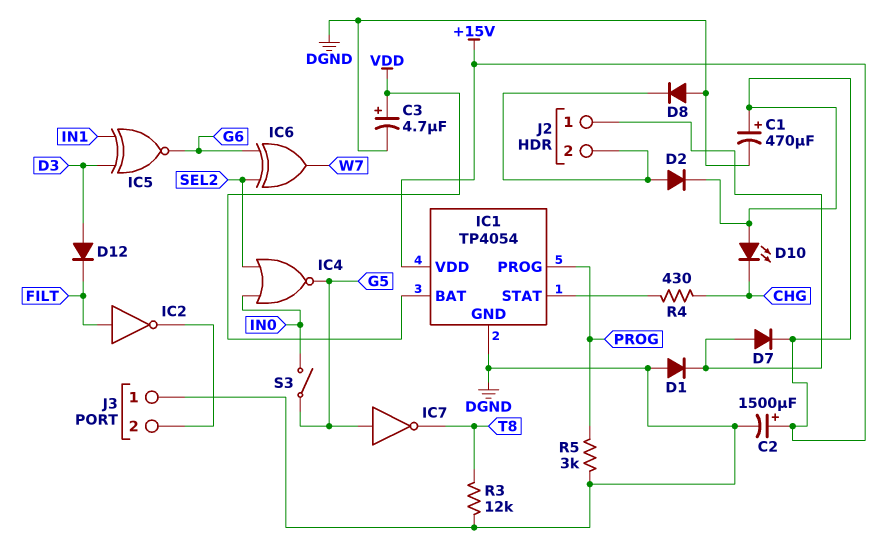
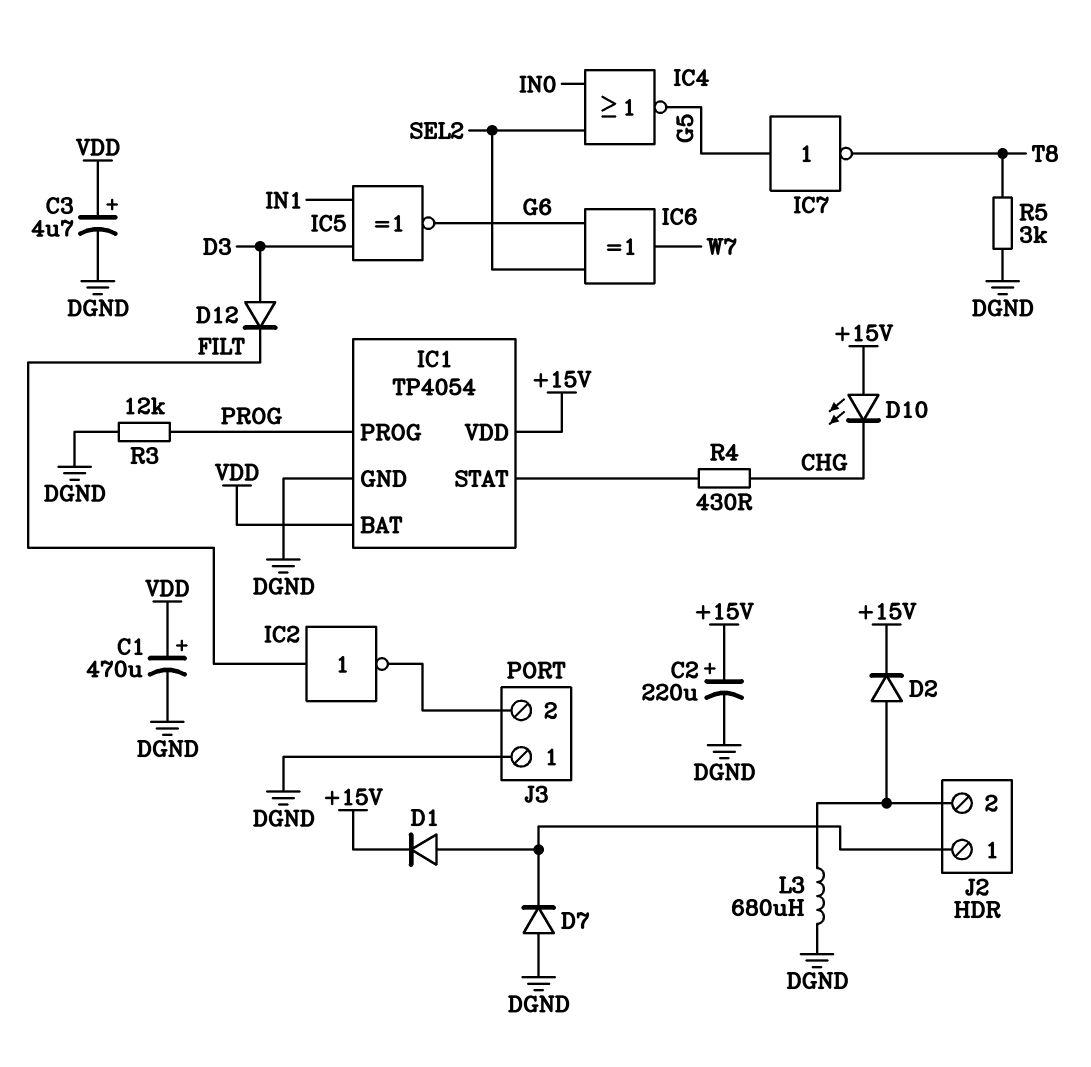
C1: 470uF (plus +15V, minus DGND) -> 470uF (plus VDD, minus DGND)
C2: 1500uF (plus +15V, minus DGND) -> 220uF (plus +15V, minus DGND)
D1: diode (A DGND, K J2/1) -> diode (A J2/1, K +15V)
D7: diode (A J2/1, K +15V) -> diode (A DGND, K J2/1)
D8: diode (A DGND, K J2/2) -> none
L3: none -> 680uH (DGND, J2/2)
R3: 12k (DGND, T8) -> 12k (DGND, PROG)
R5: 3k (DGND, PROG) -> 3k (DGND, T8)
S3: switch (G5, IN0) -> none

